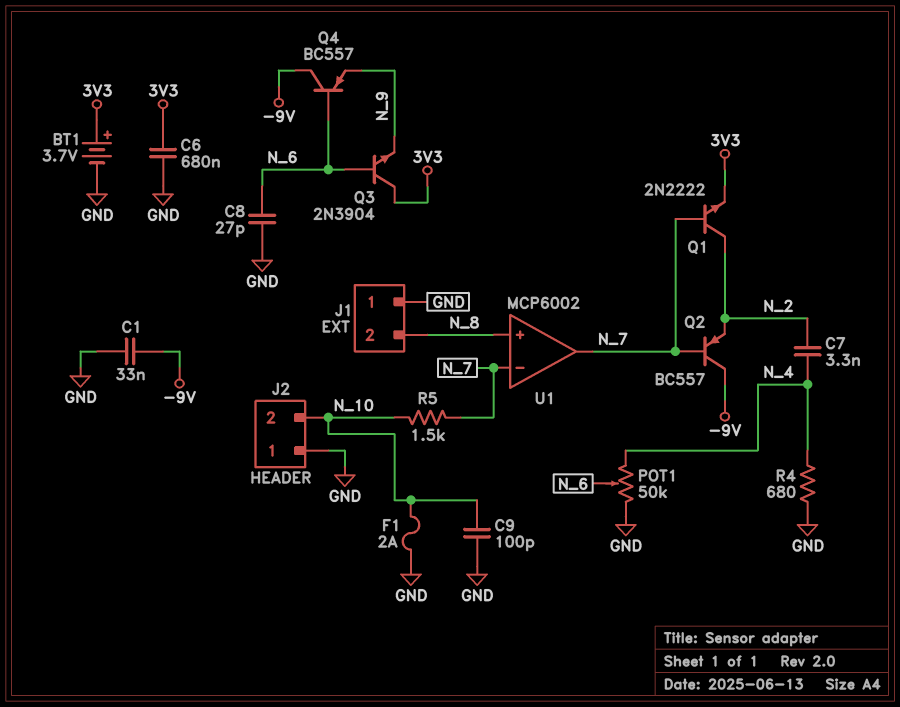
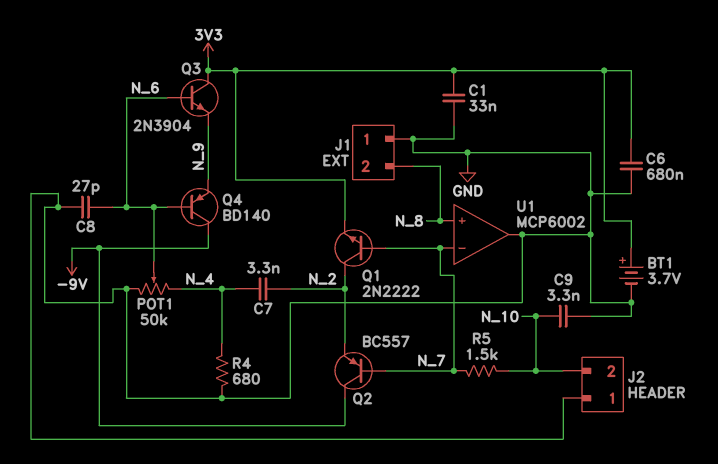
C1: 33nF (-9V, GND) -> 33nF (3V3, GND)
C9: 100pF (GND, N_10) -> 3.3nF (GND, N_10)
F1: 2A (GND, N_10) -> none
Q4: PNP BC557 (B N_6, C -9V, E N_9) -> PNP BD140 (B N_6, C -9V, E N_9)
U1 pin out: N_7 -> GND

